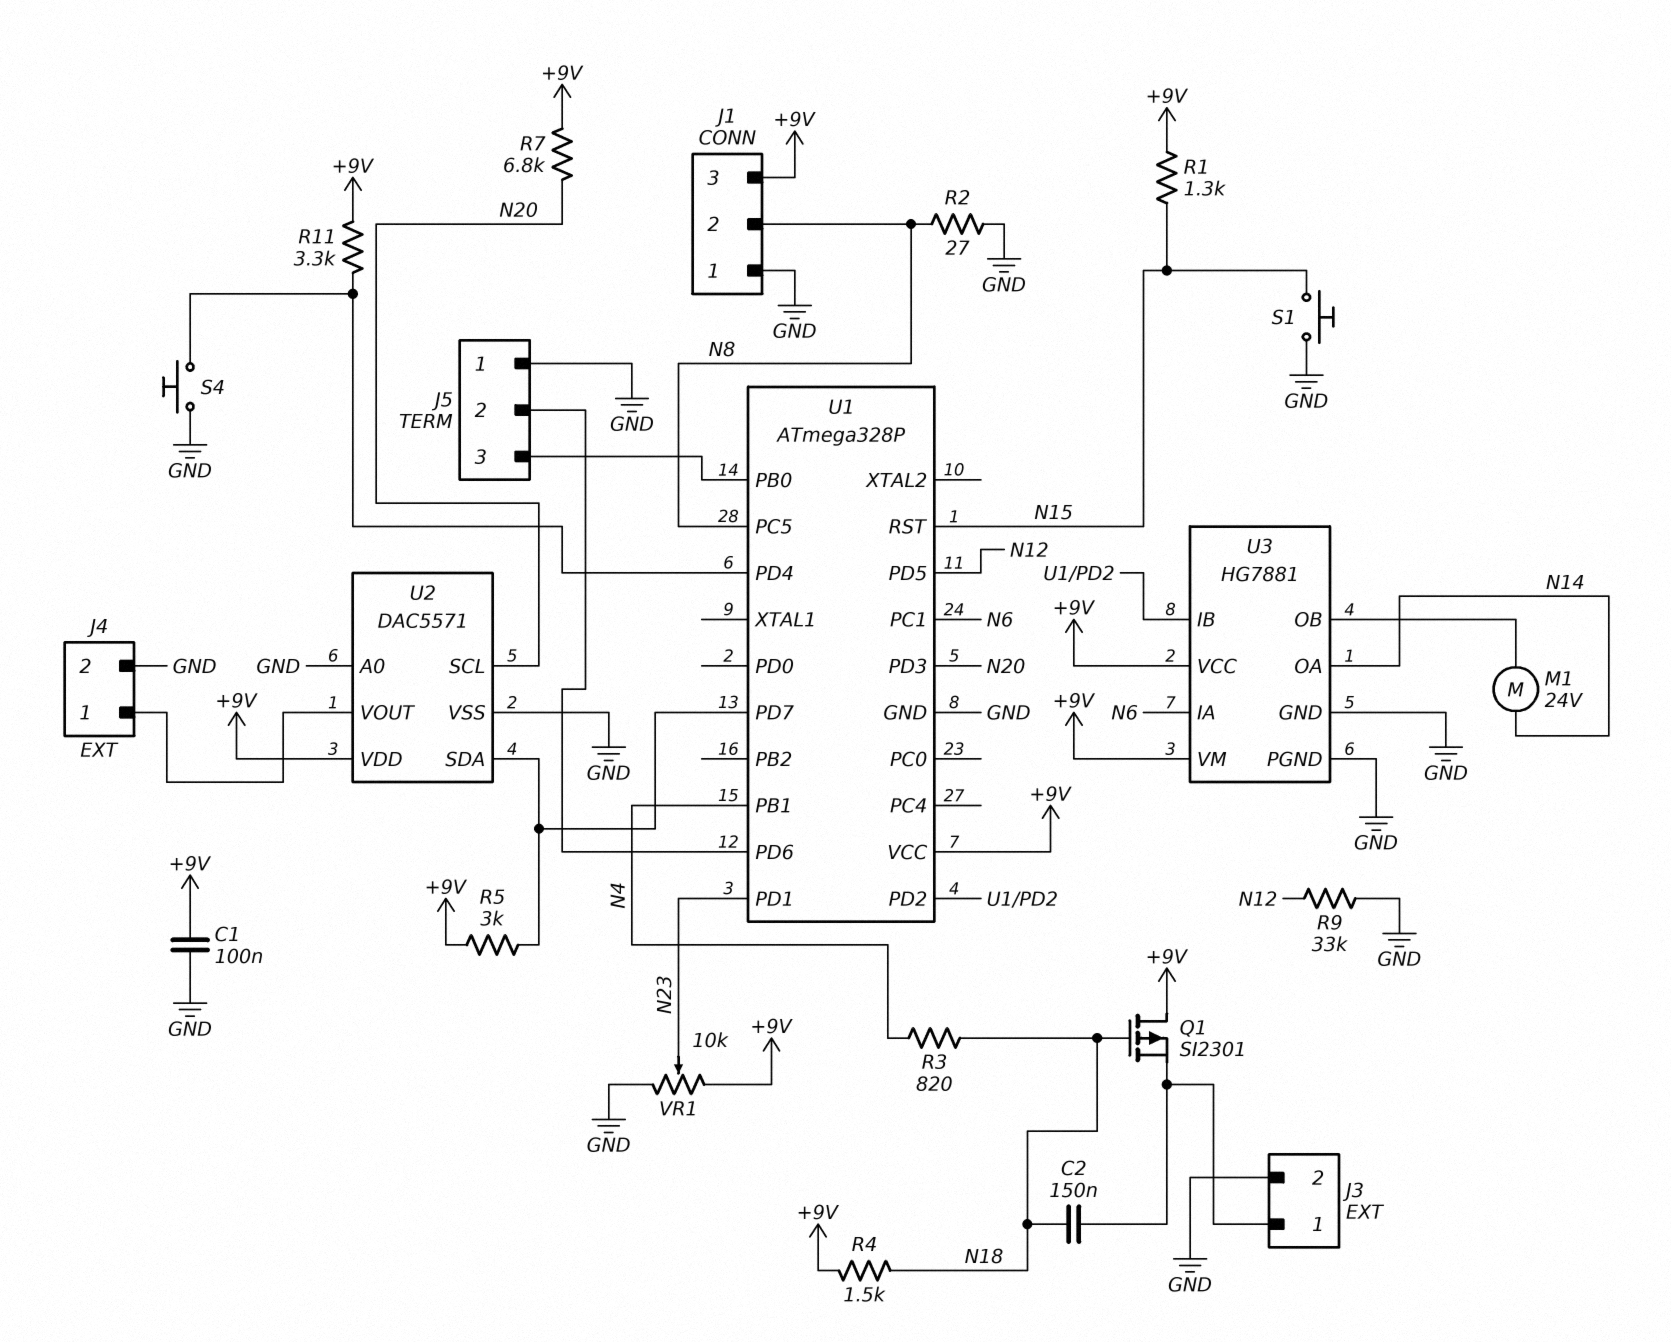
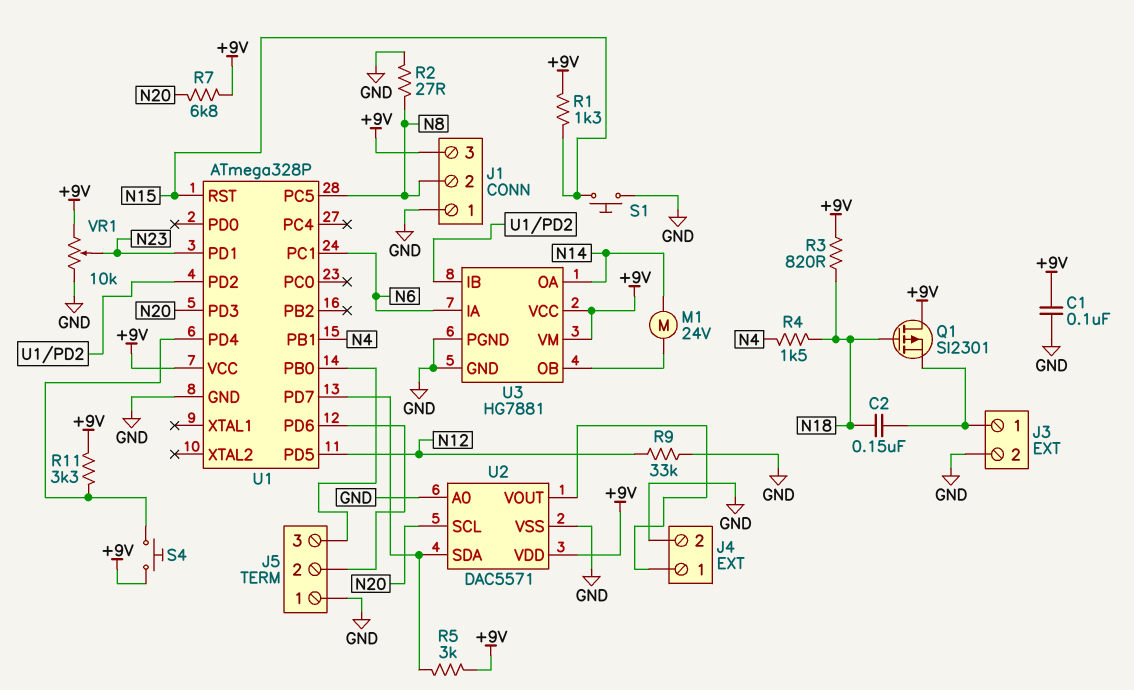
R3: 820 (N4, N18) -> 820 (+9V, N18)
R4: 1.5k (+9V, N18) -> 1.5k (N4, N18)
S4: button (GND, U1/PD4) -> button (+9V, U1/PD4)

